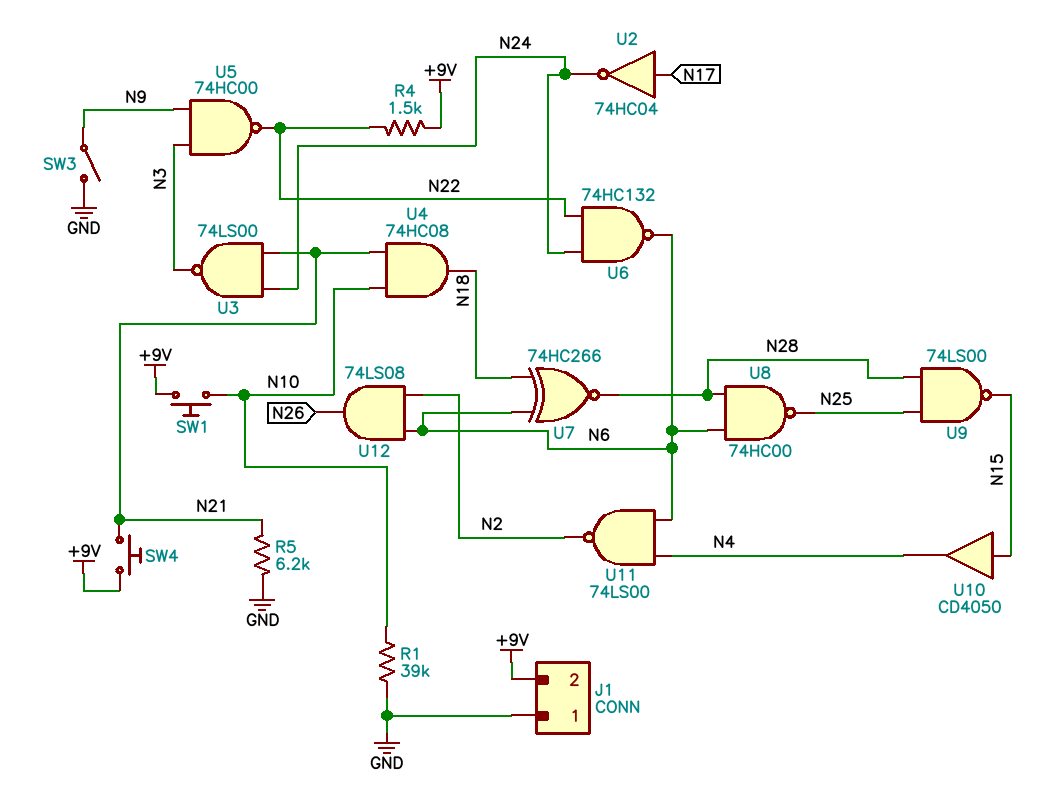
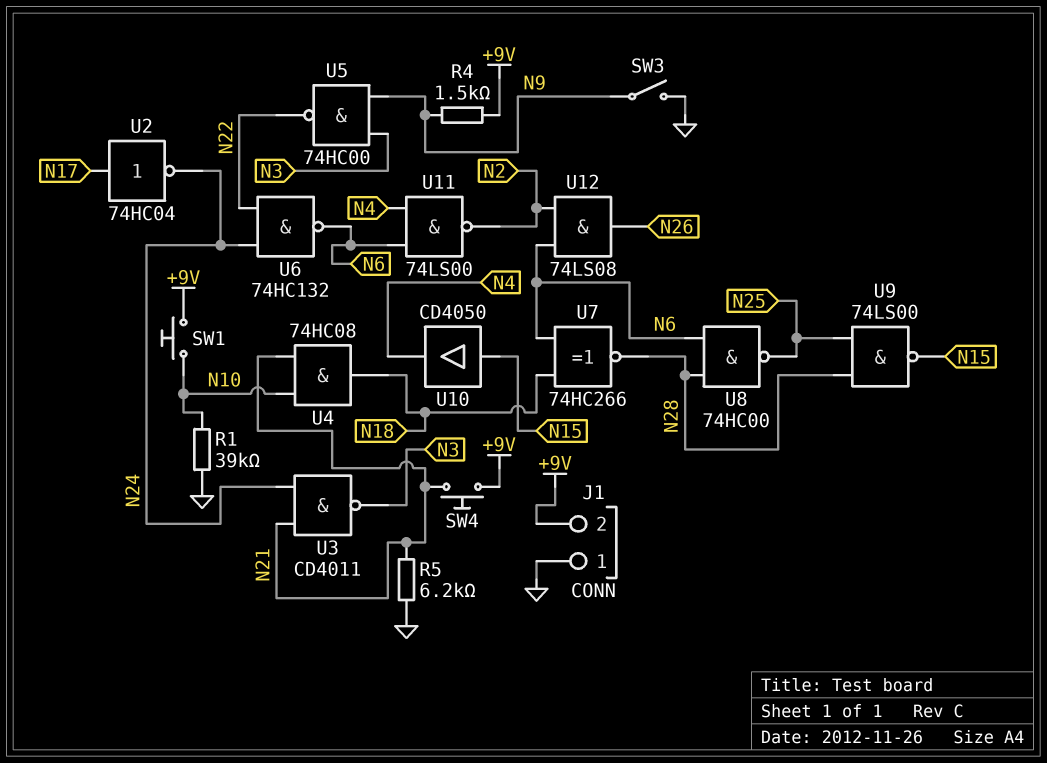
R4: 1.5k (+9V, N22) -> 1.5k (+9V, N9)
U3: NAND 74LS00 (in N21, in N24, out N3) -> NAND CD4011 (in N21, in N24, out N3)

